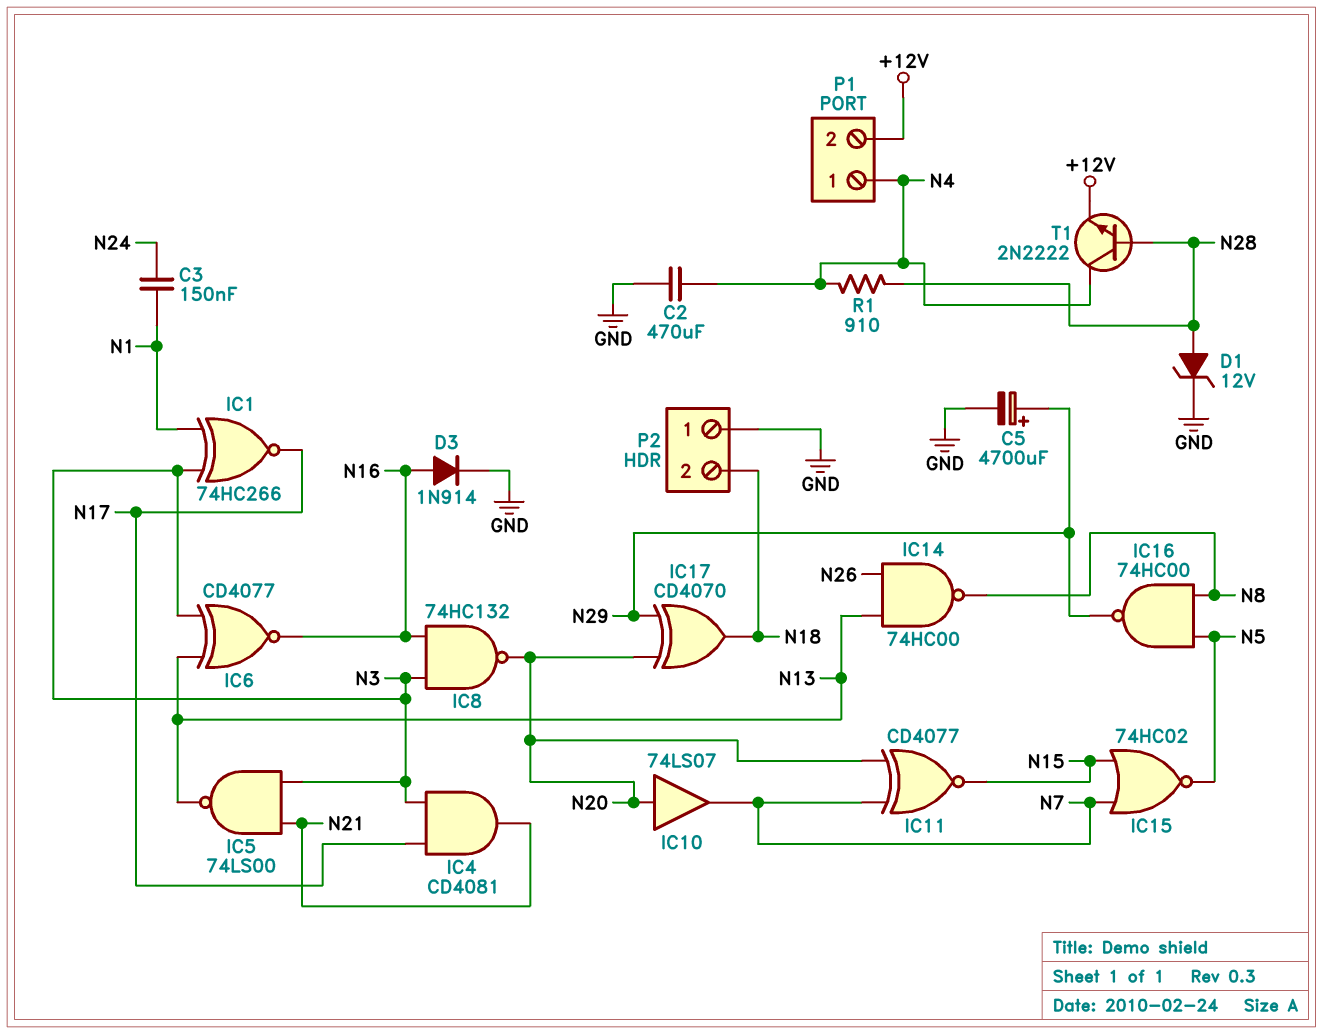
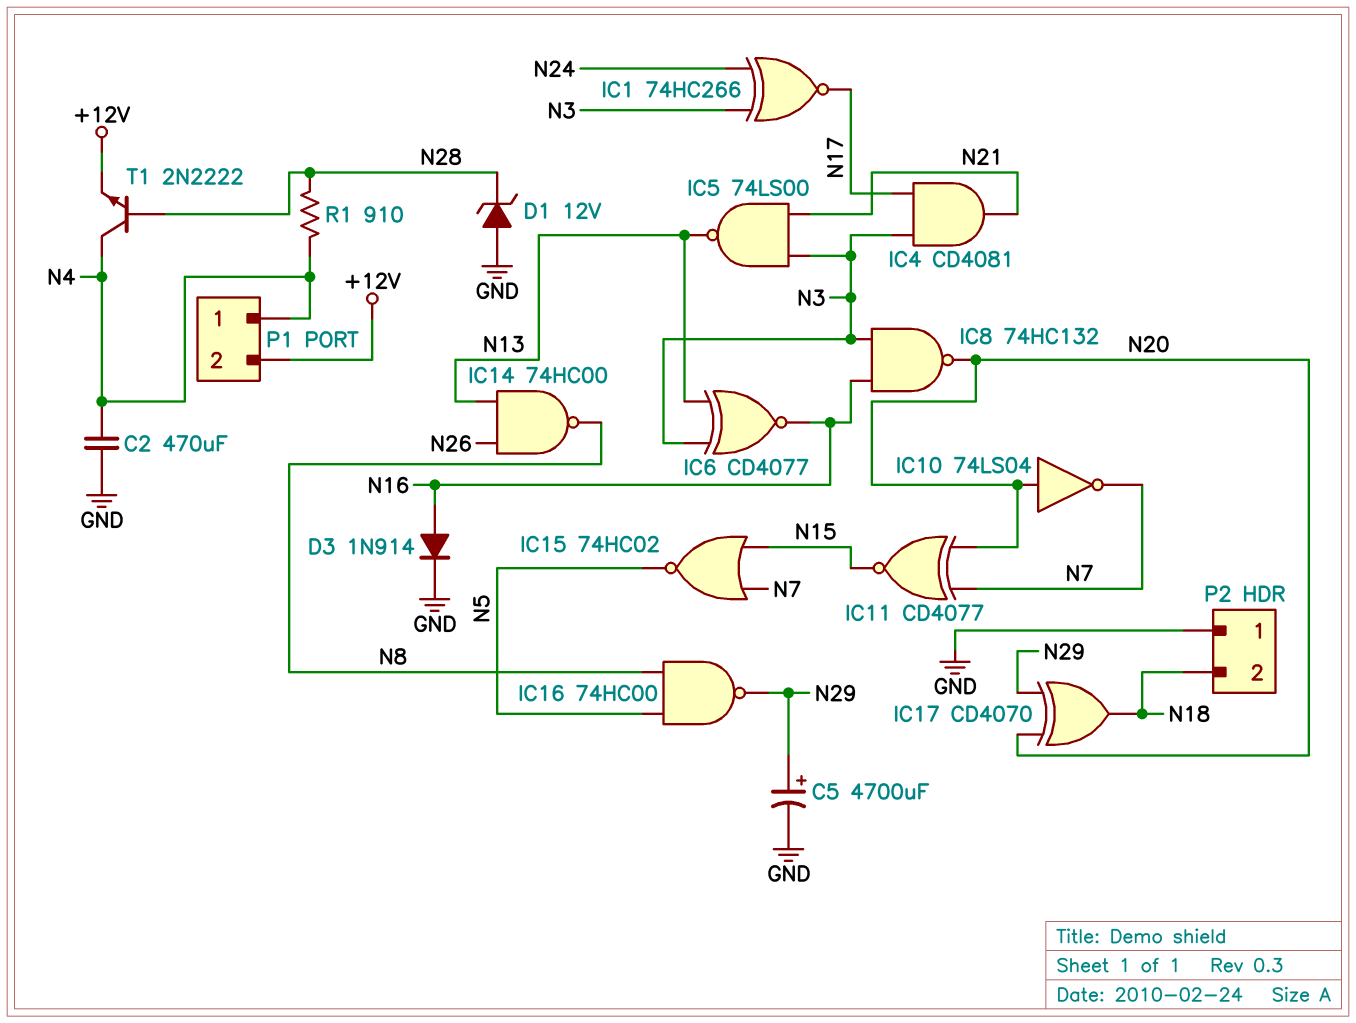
C3: 150nF (N1, N24) -> none
D1: zener 12V (A N28, K GND) -> zener 12V (A GND, K N28)
IC1: XNOR 74HC266 (in N1, in N3, out N17) -> XNOR 74HC266 (in N3, in N24, out N17)
IC10: buffer 74LS07 (in N20, out N7) -> NOT 74LS04 (in N20, out N7)

